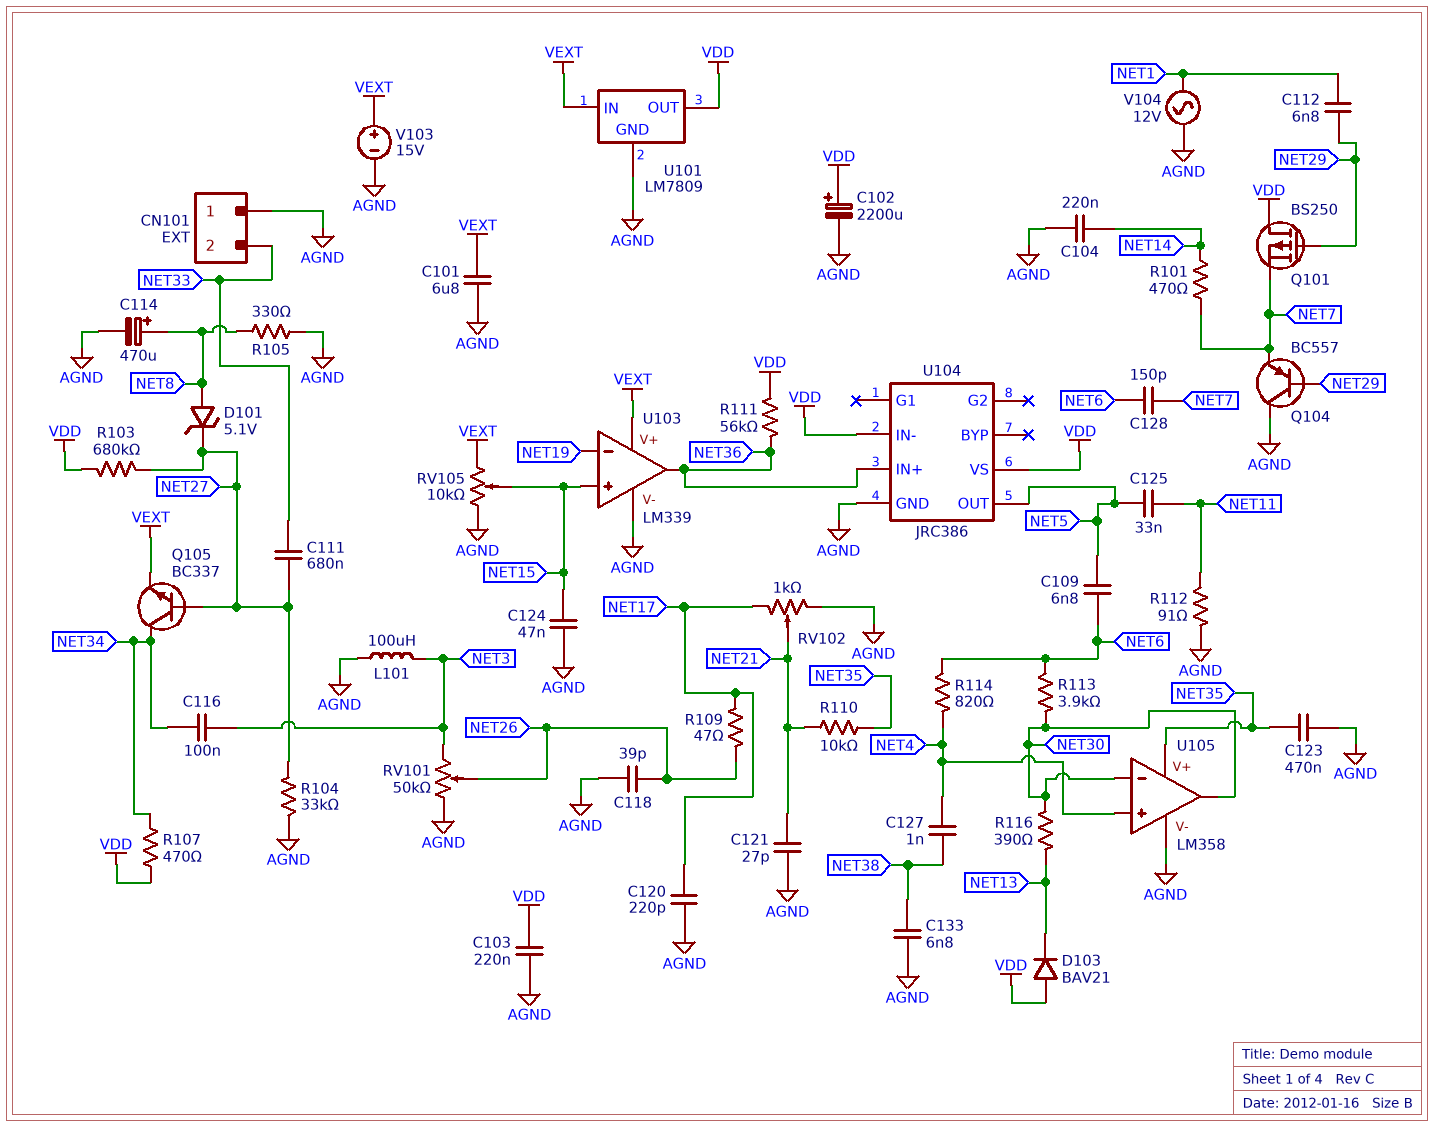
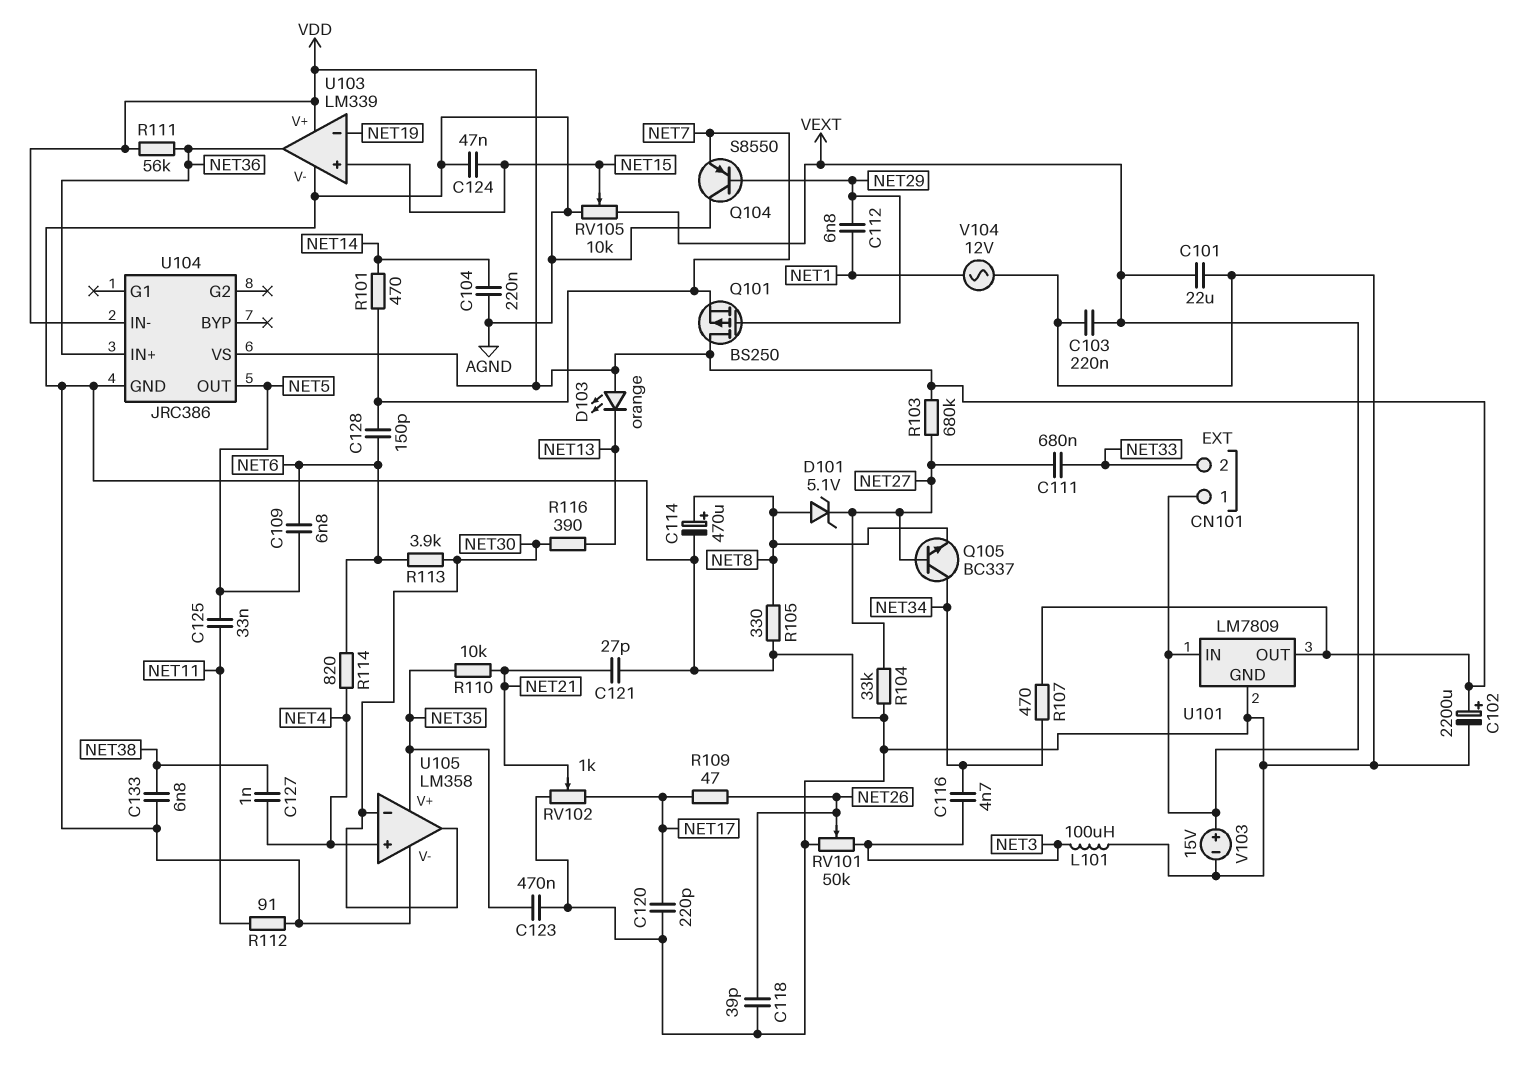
C101: 6.8uF (AGND, VEXT) -> 22uF (AGND, VEXT)
C103: 220nF (AGND, VDD) -> 220nF (AGND, VEXT)
C116: 100nF (NET3, NET34) -> 4.7nF (NET3, NET34)
CN101 pin 1: AGND -> VEXT
D103: diode BAV21 (A VDD, K NET13) -> LED orange (A VDD, K NET13)
Q104: PNP BC557 (B NET29, C AGND, E NET7) -> PNP S8550 (B NET29, C AGND, E NET7)
Q105: NPN BC337 (B NET27, C NET34, E VEXT) -> NPN BC337 (B NET27, C NET34, E NET8)
U103 pin V+: VEXT -> VDD

